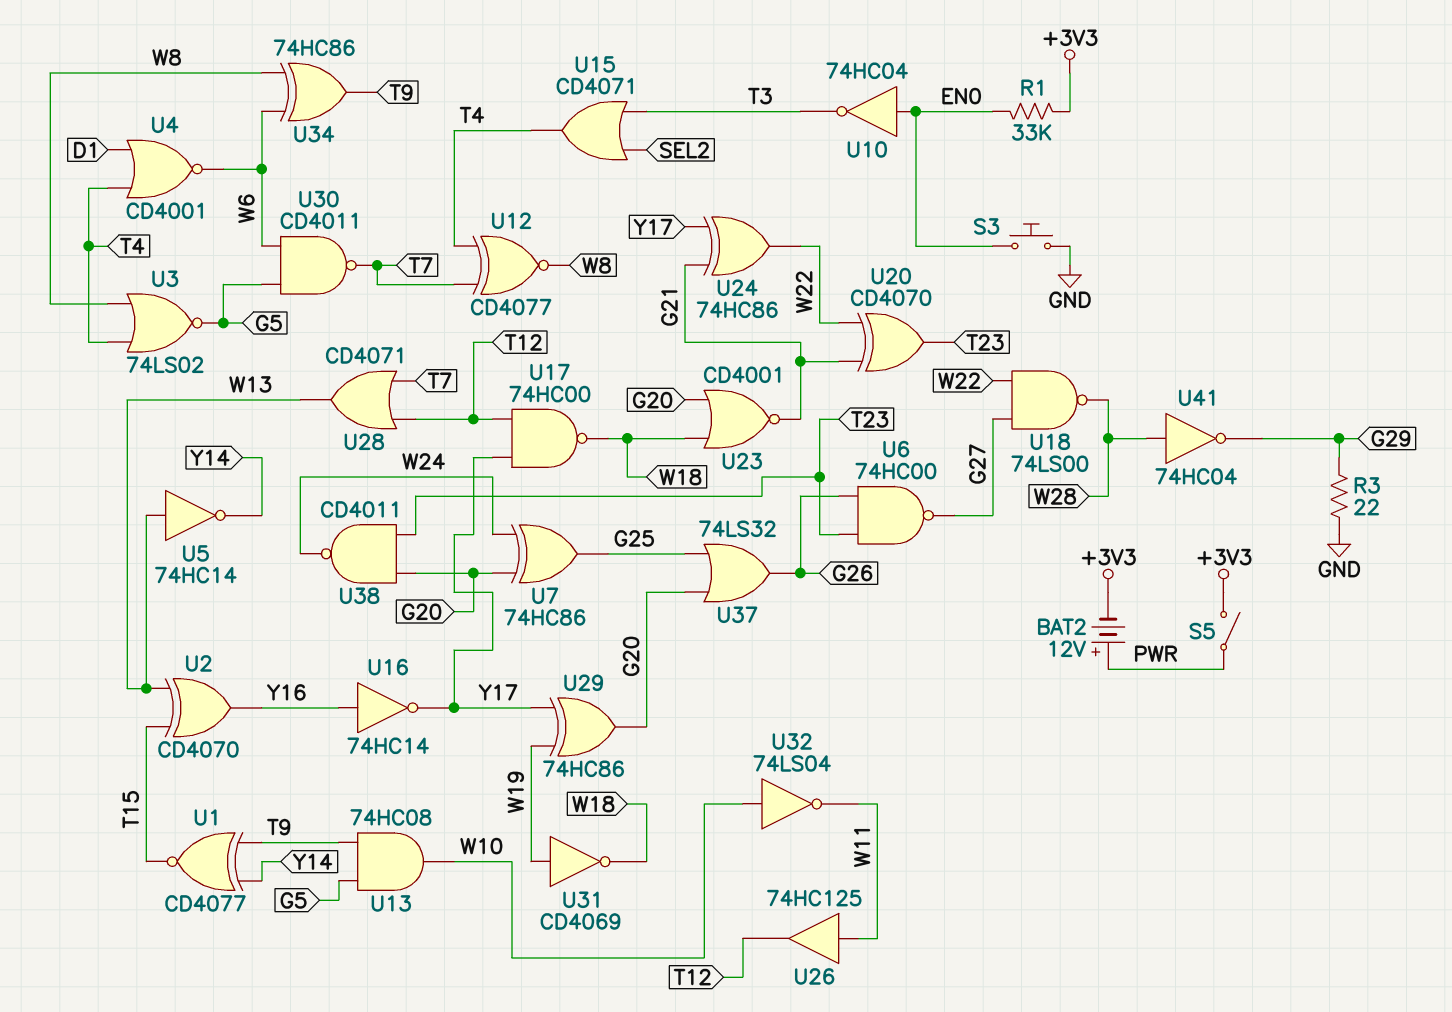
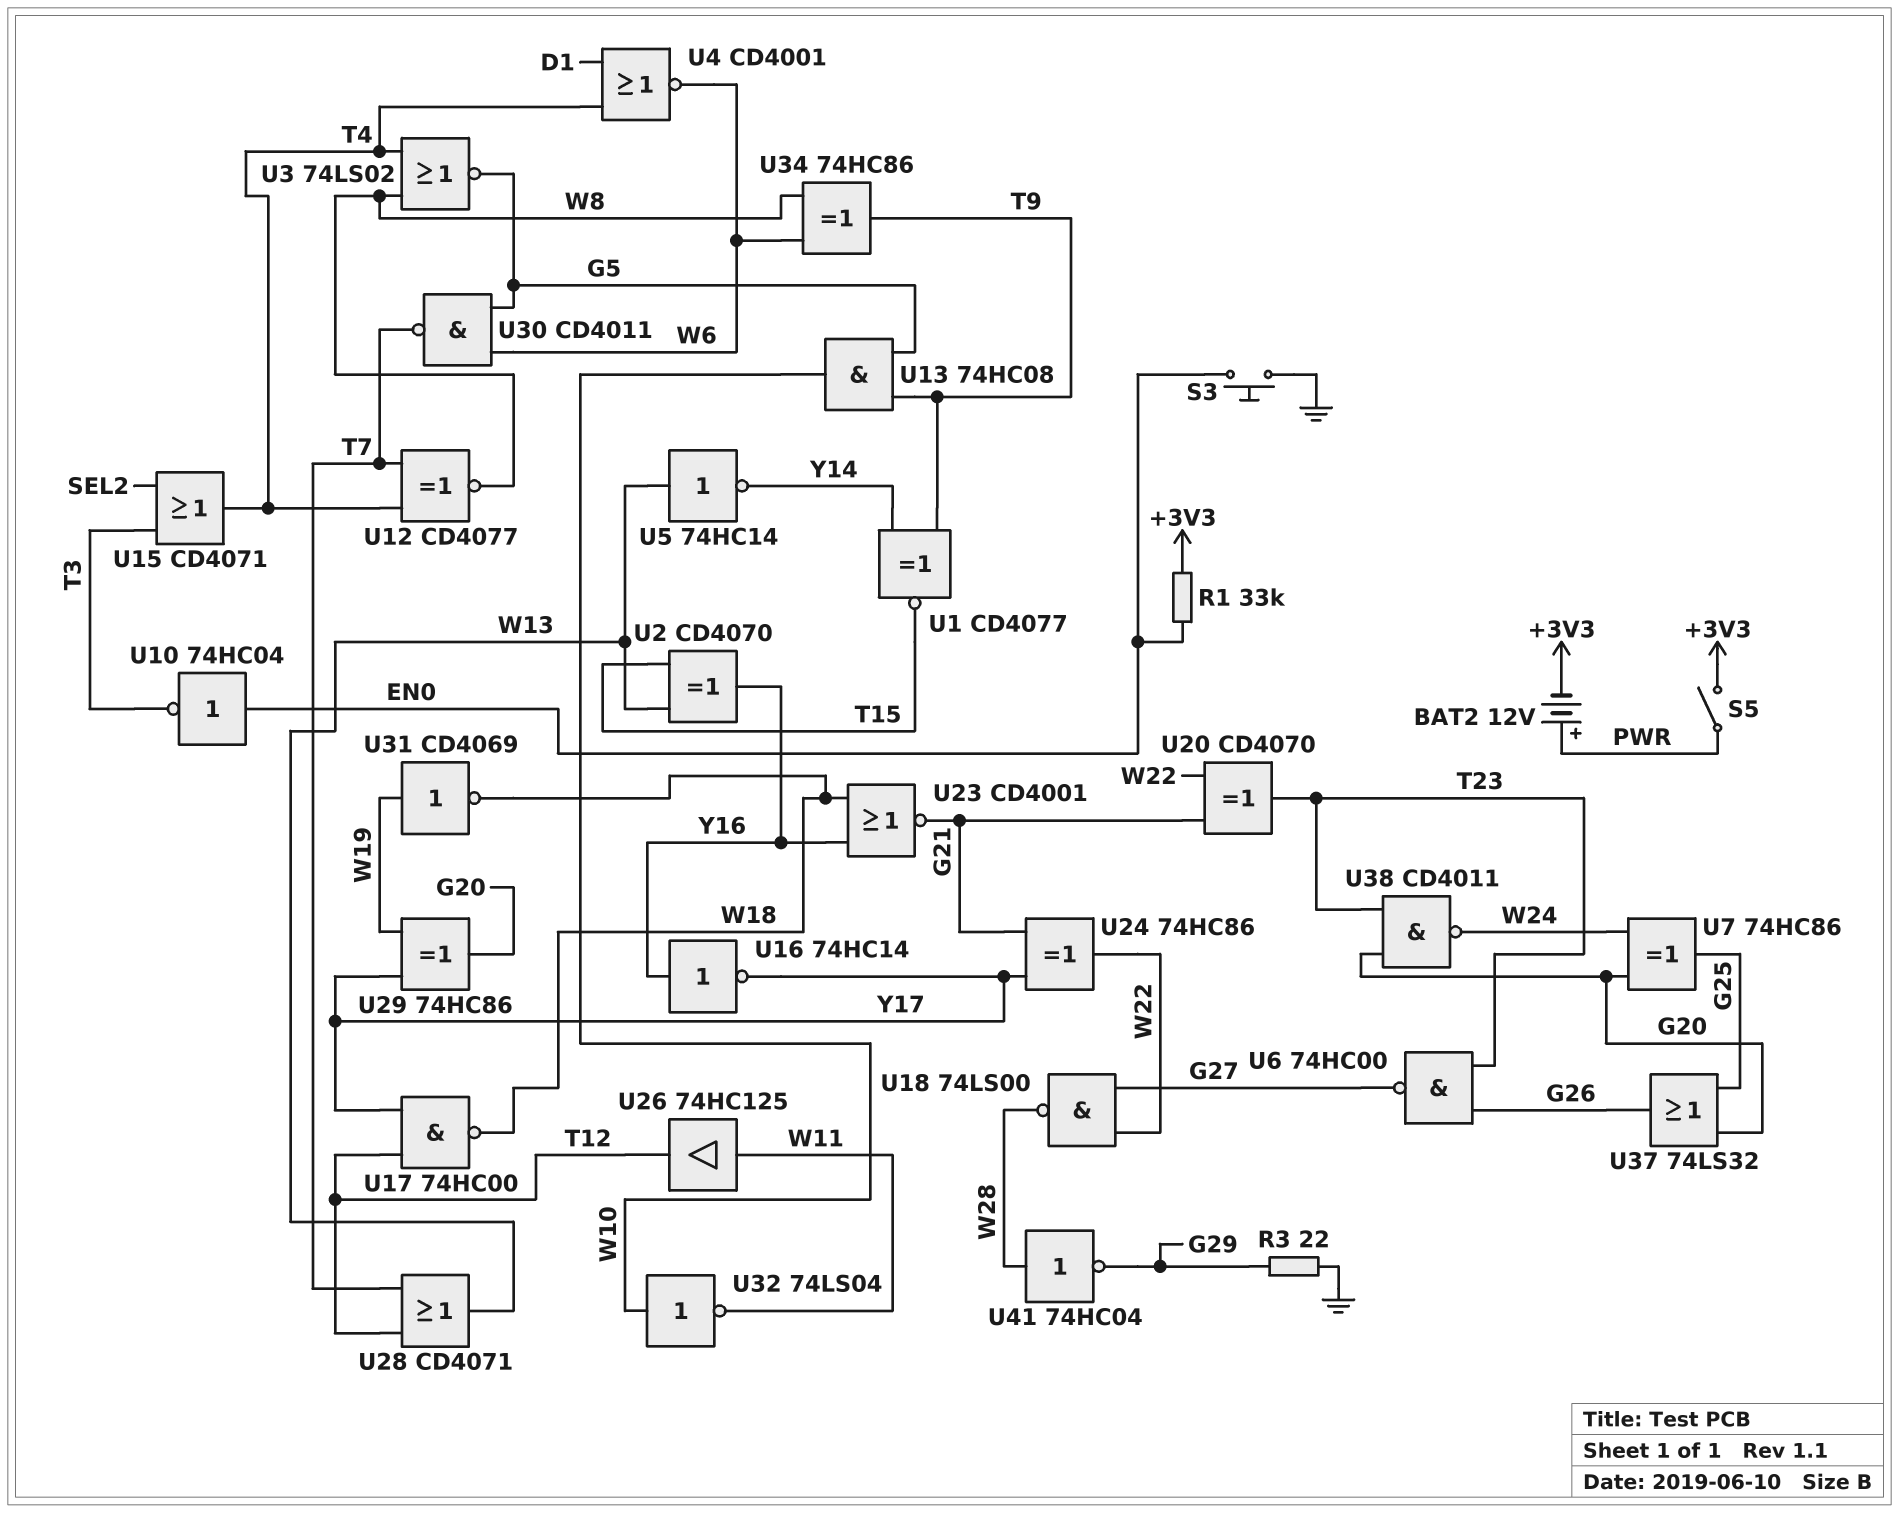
U23: NOR CD4001 (in G20, in W18, out G21) -> NOR CD4001 (in W18, in Y16, out G21)

